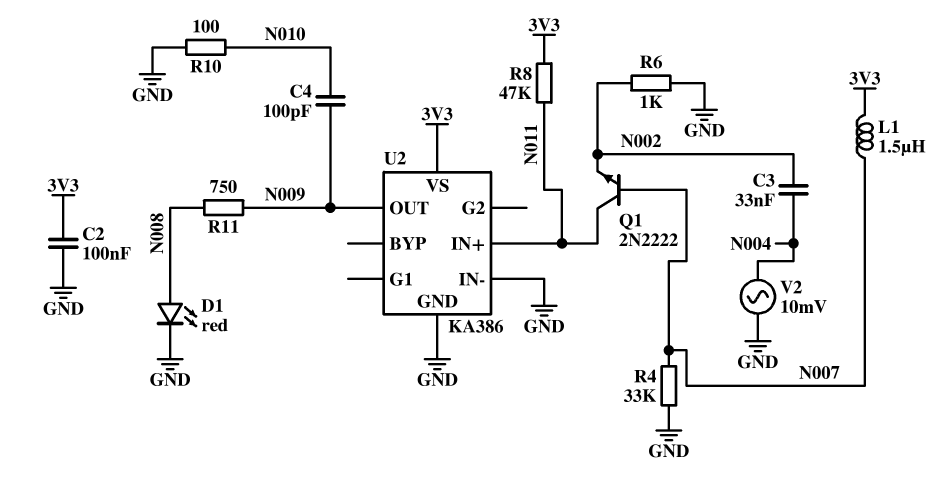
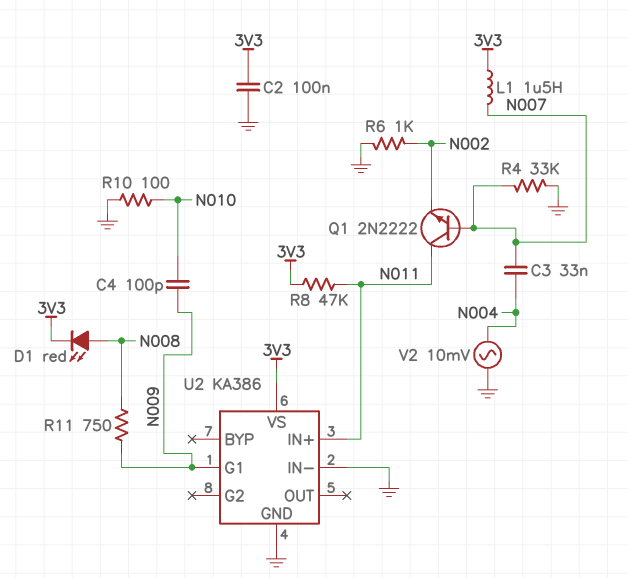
C3: 33nF (N002, N004) -> 33nF (N004, N007)
D1: LED red (A N008, K GND) -> LED red (A N008, K 3V3)
U2 pin G1: none -> N009
U2 pin OUT: N009 -> none

